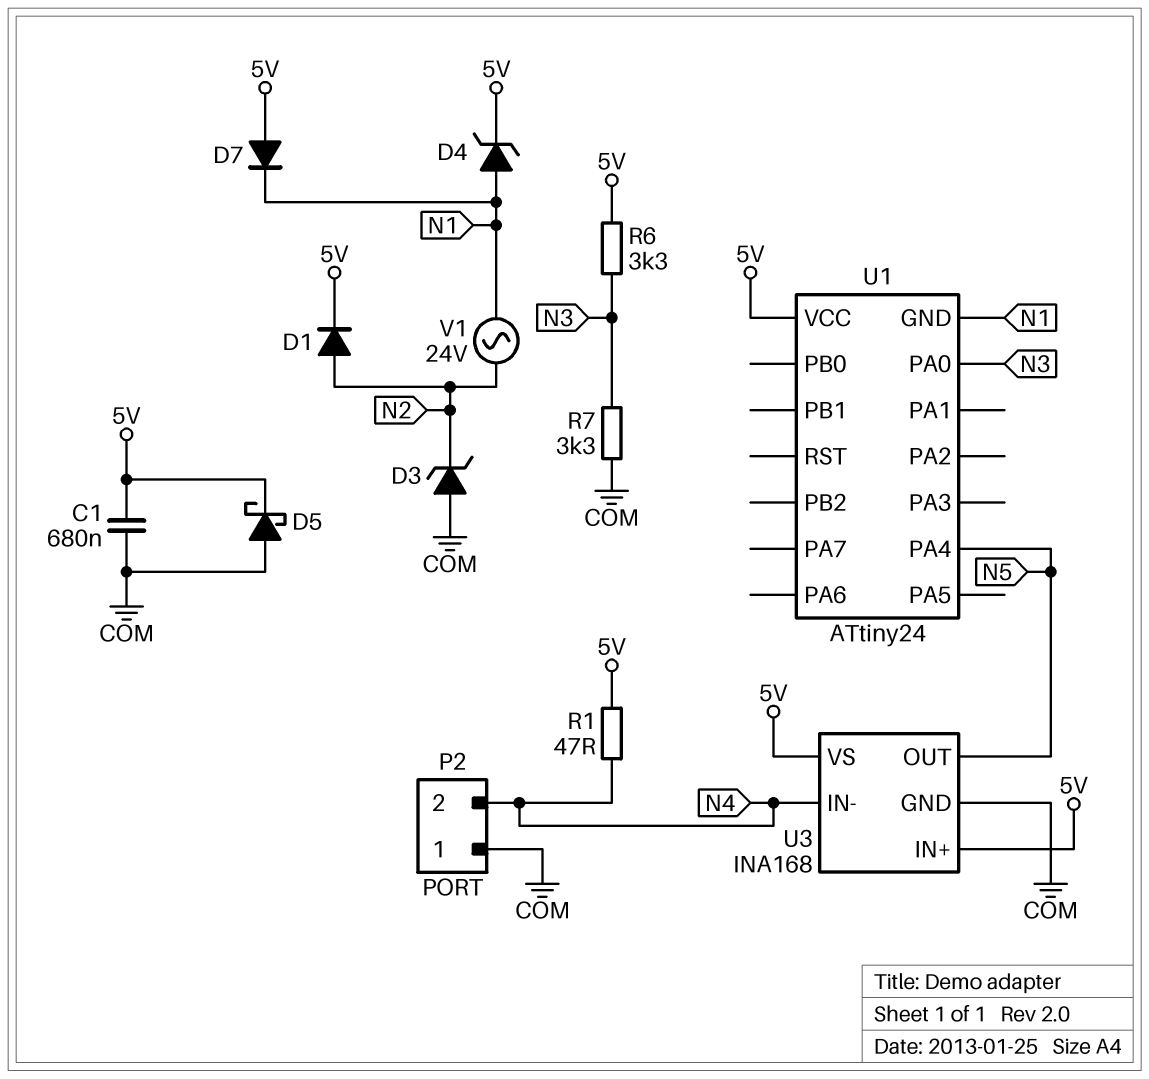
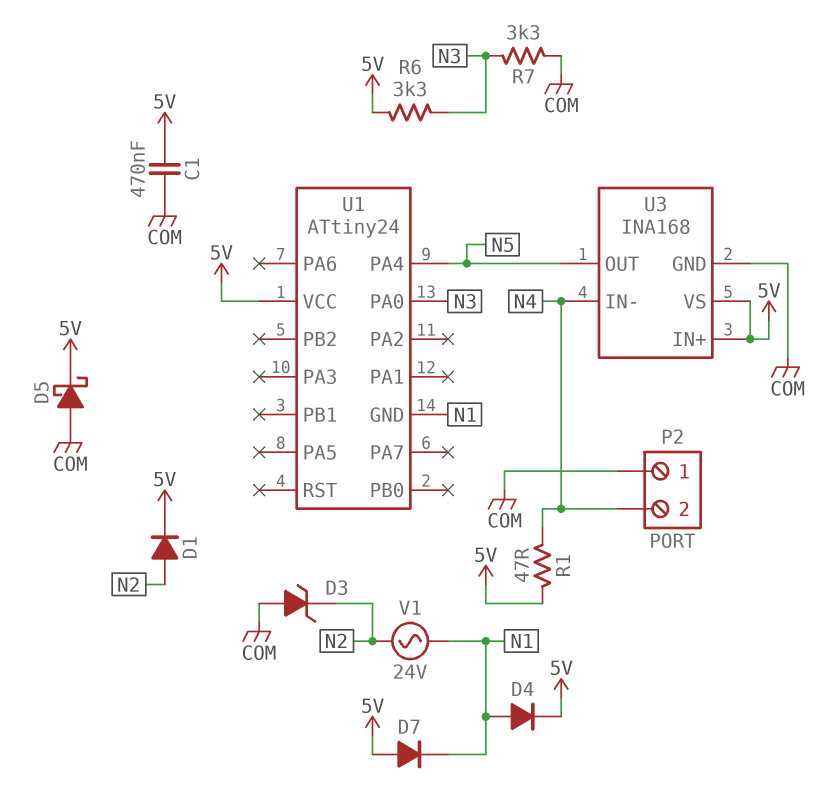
C1: 680nF (5V, COM) -> 470nF (5V, COM)
D4: zener (A N1, K 5V) -> diode (A N1, K 5V)

